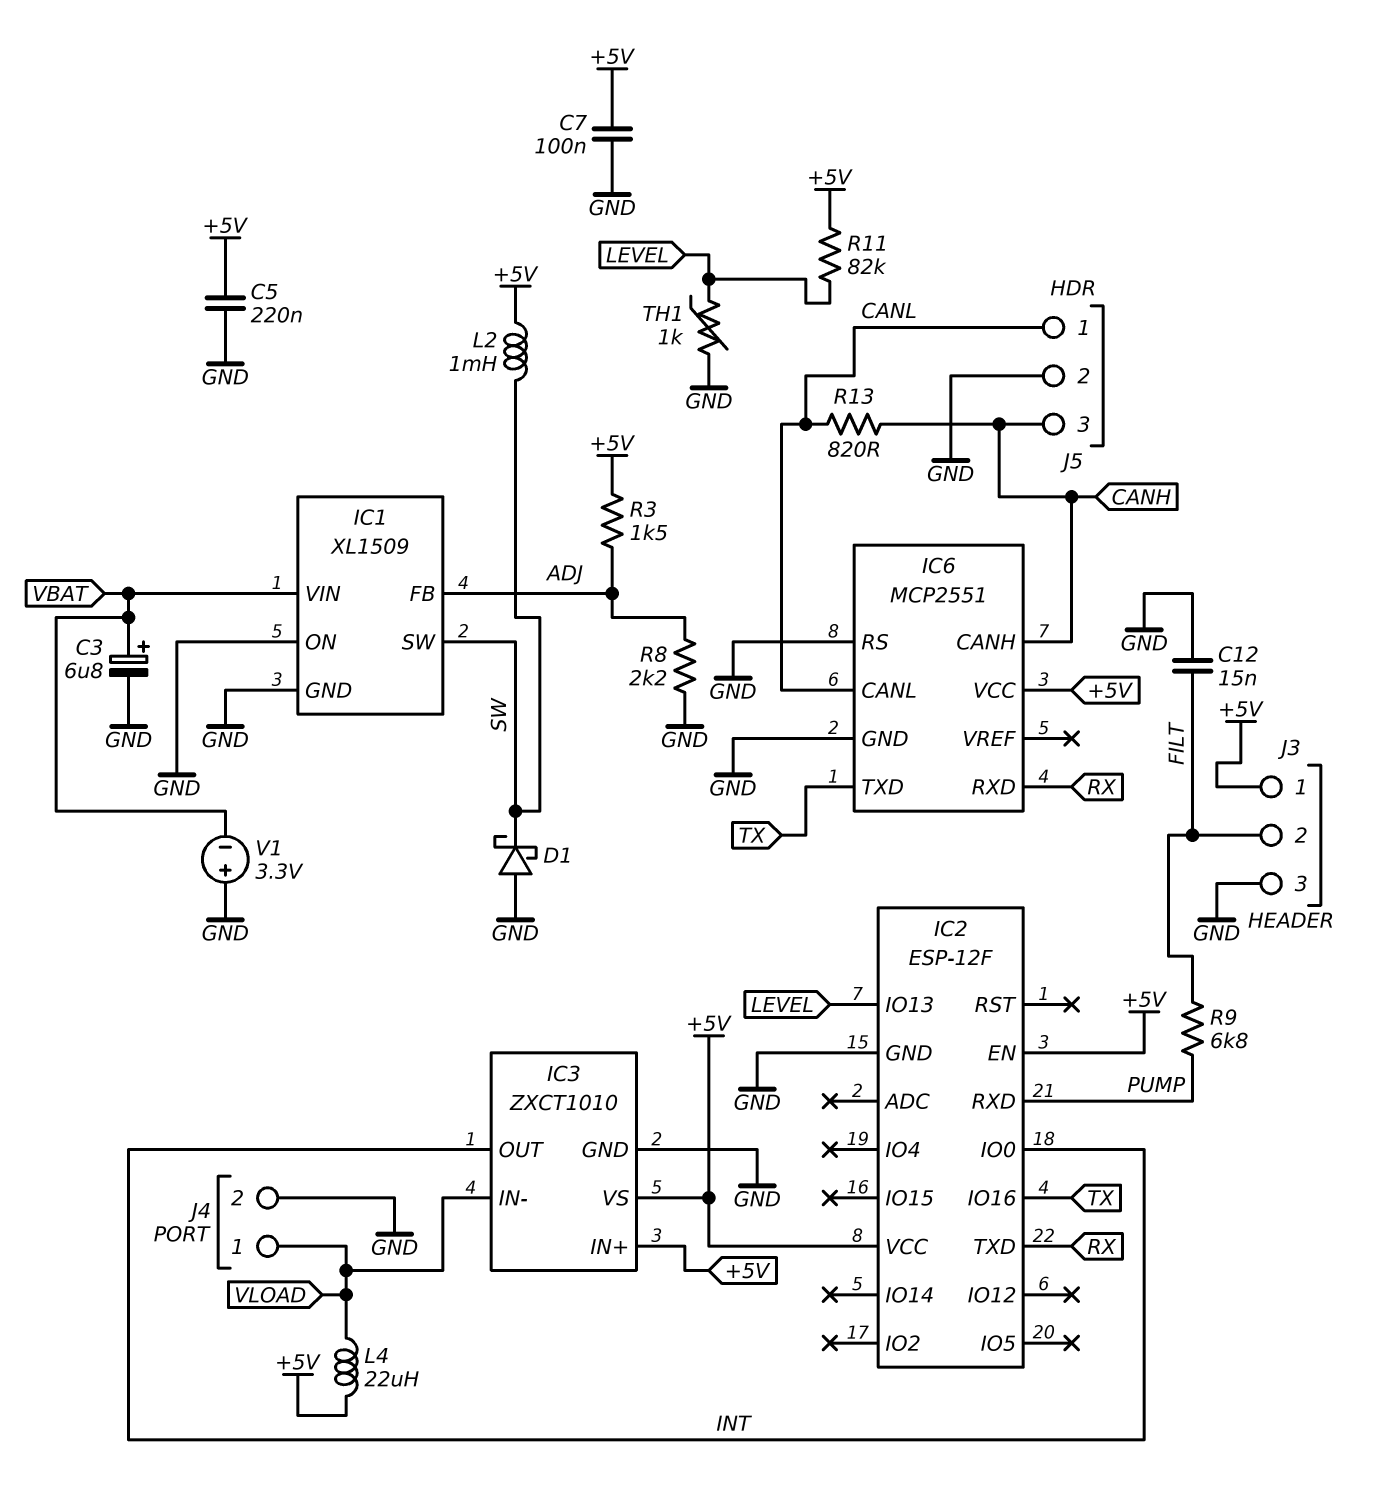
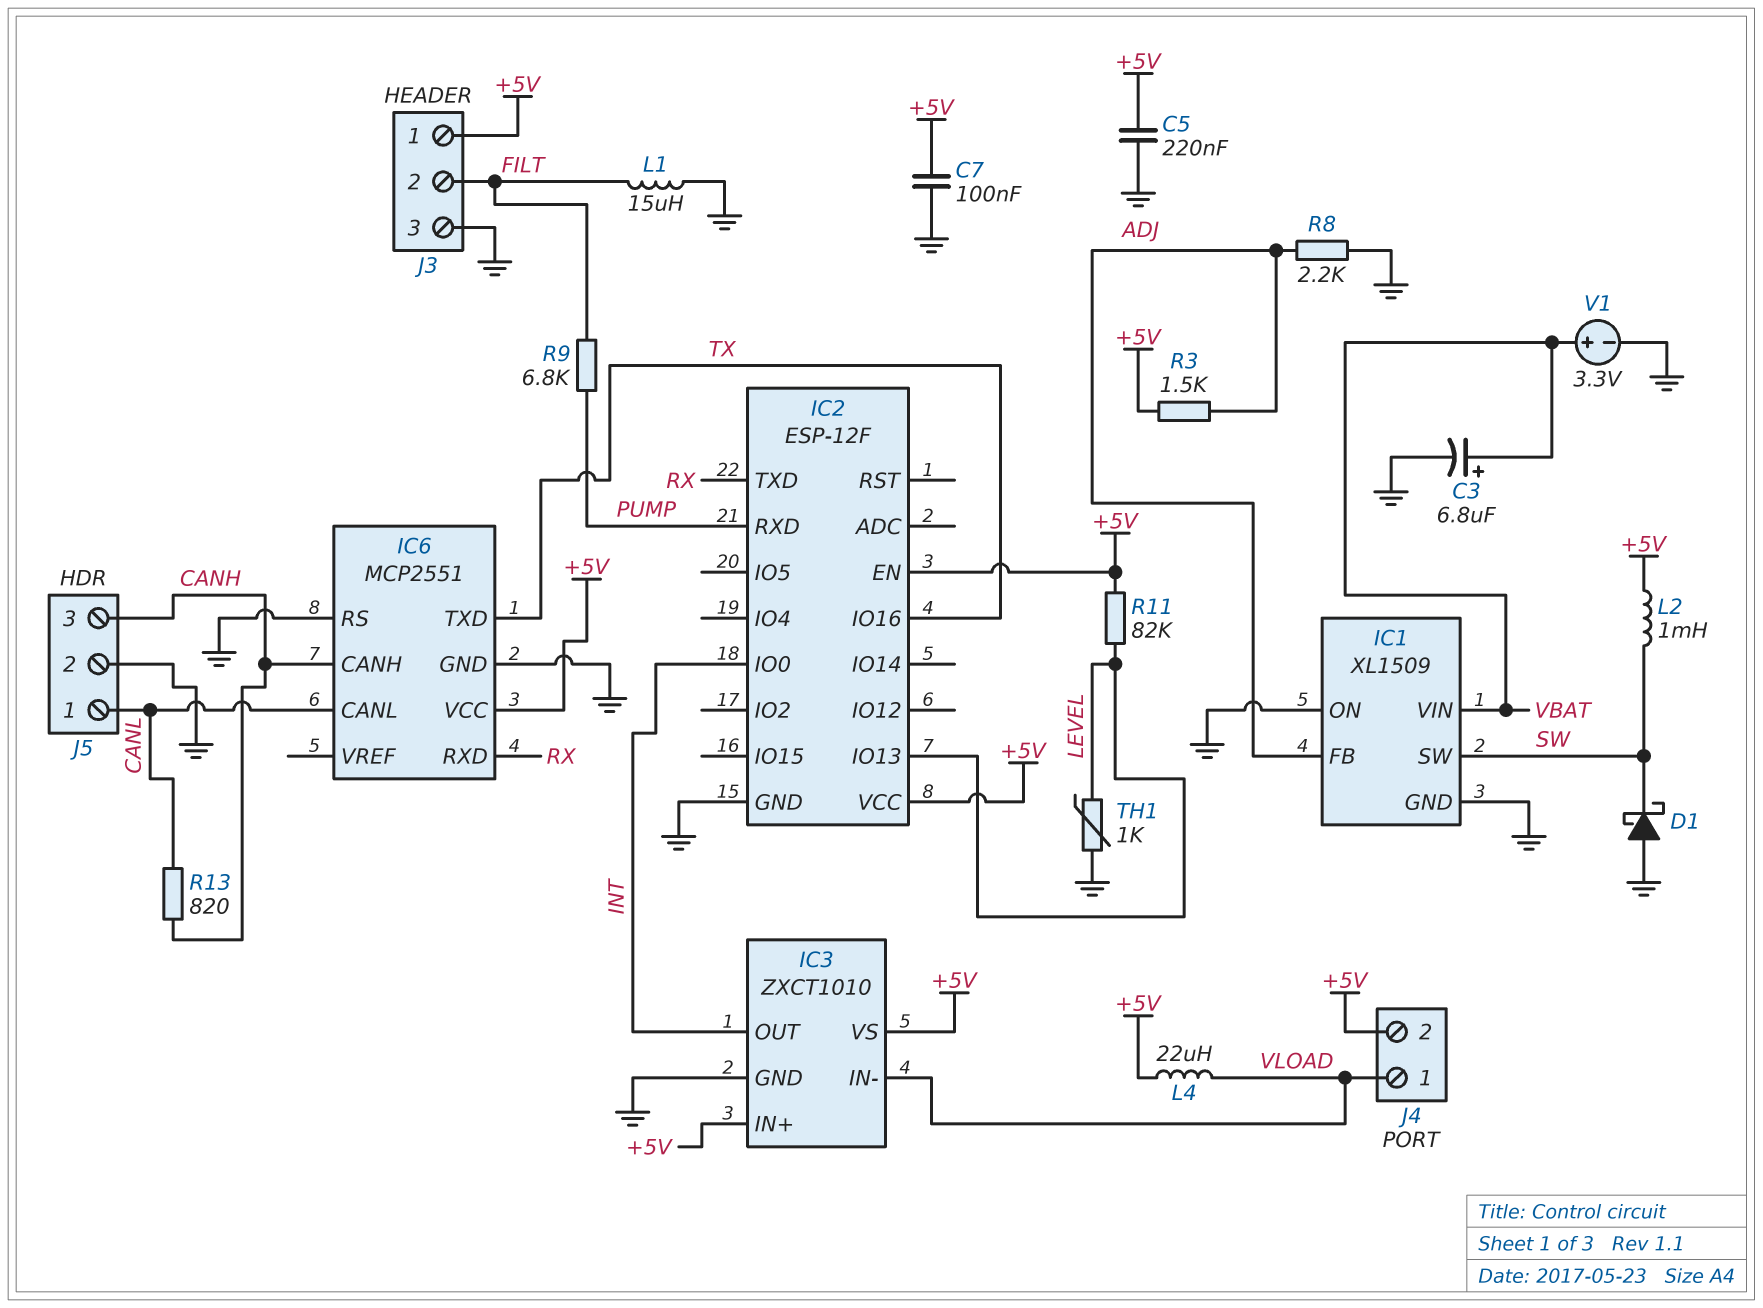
C12: 15nF (FILT, GND) -> none
J4 pin 2: GND -> +5V
L1: none -> 15uH (FILT, GND)
V1: 3.3V (plus GND, minus VBAT) -> 3.3V (plus VBAT, minus GND)

